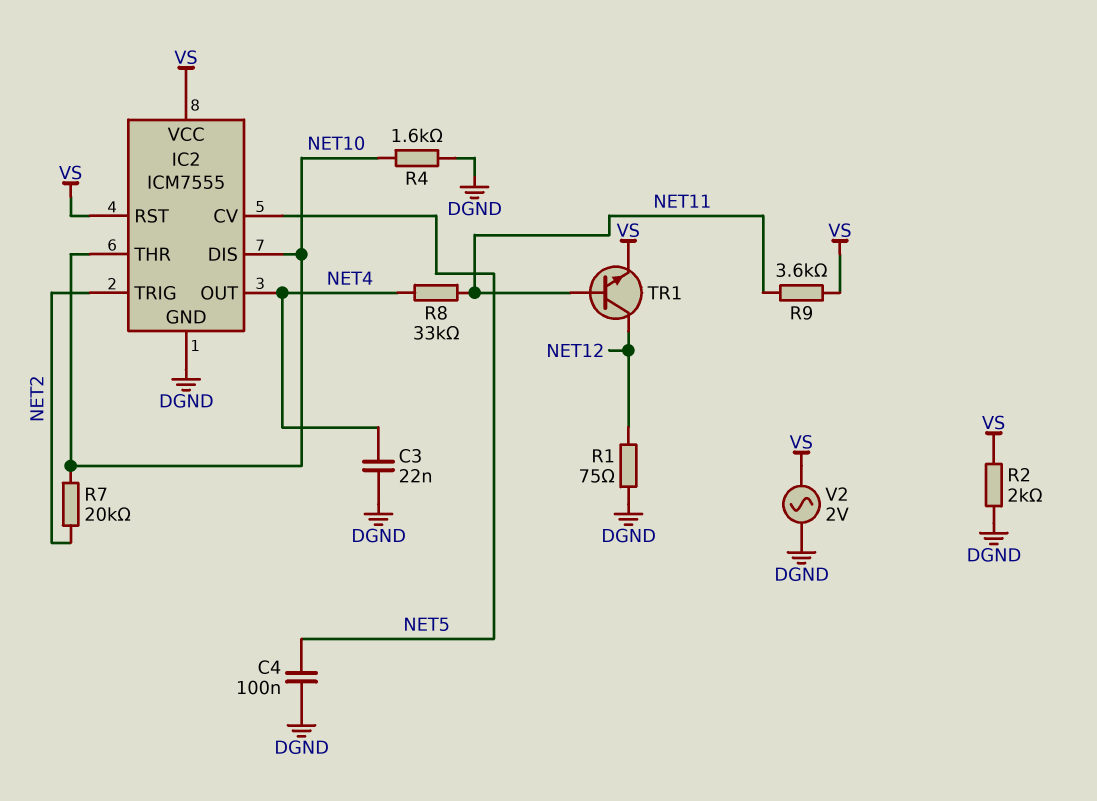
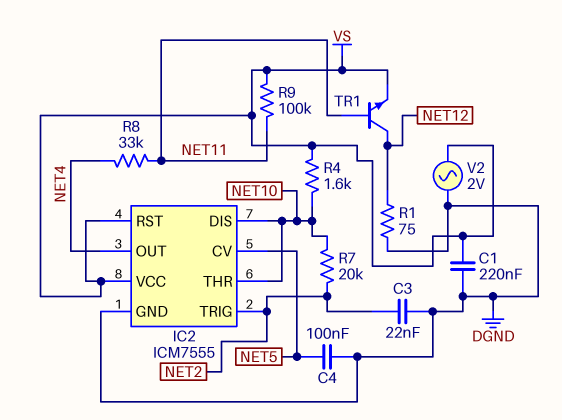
C1: none -> 220nF (DGND, VS)
C3: 22nF (DGND, NET4) -> 22nF (DGND, NET2)
R2: 2k (DGND, VS) -> none
R4: 1.6k (DGND, NET10) -> 1.6k (NET10, VS)
R9: 3.6k (NET11, VS) -> 100k (NET11, VS)

